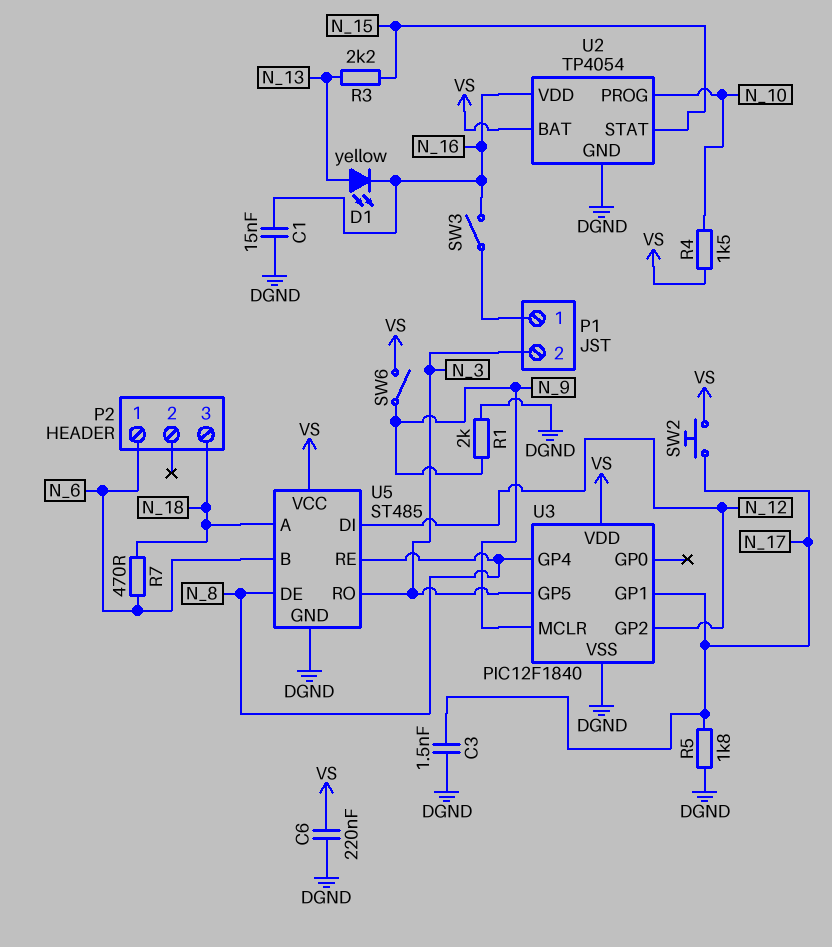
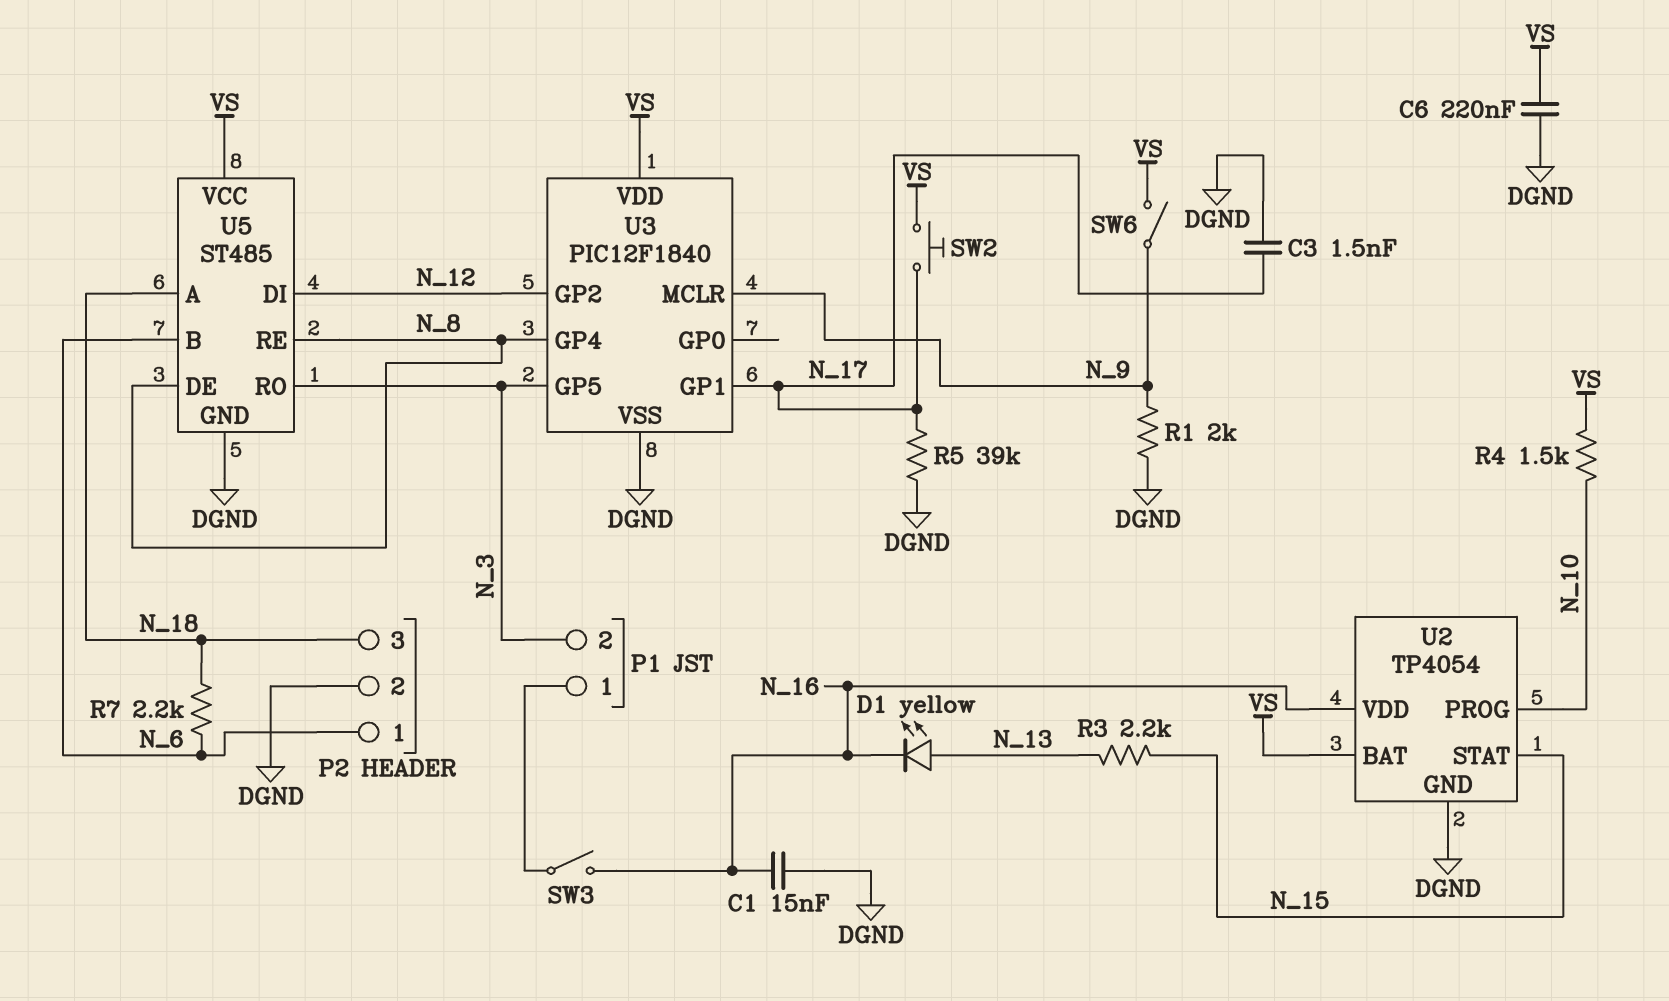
P2 pin 2: none -> DGND
R5: 1.8k (DGND, N_17) -> 39k (DGND, N_17)
R7: 470 (N_6, N_18) -> 2.2k (N_6, N_18)

